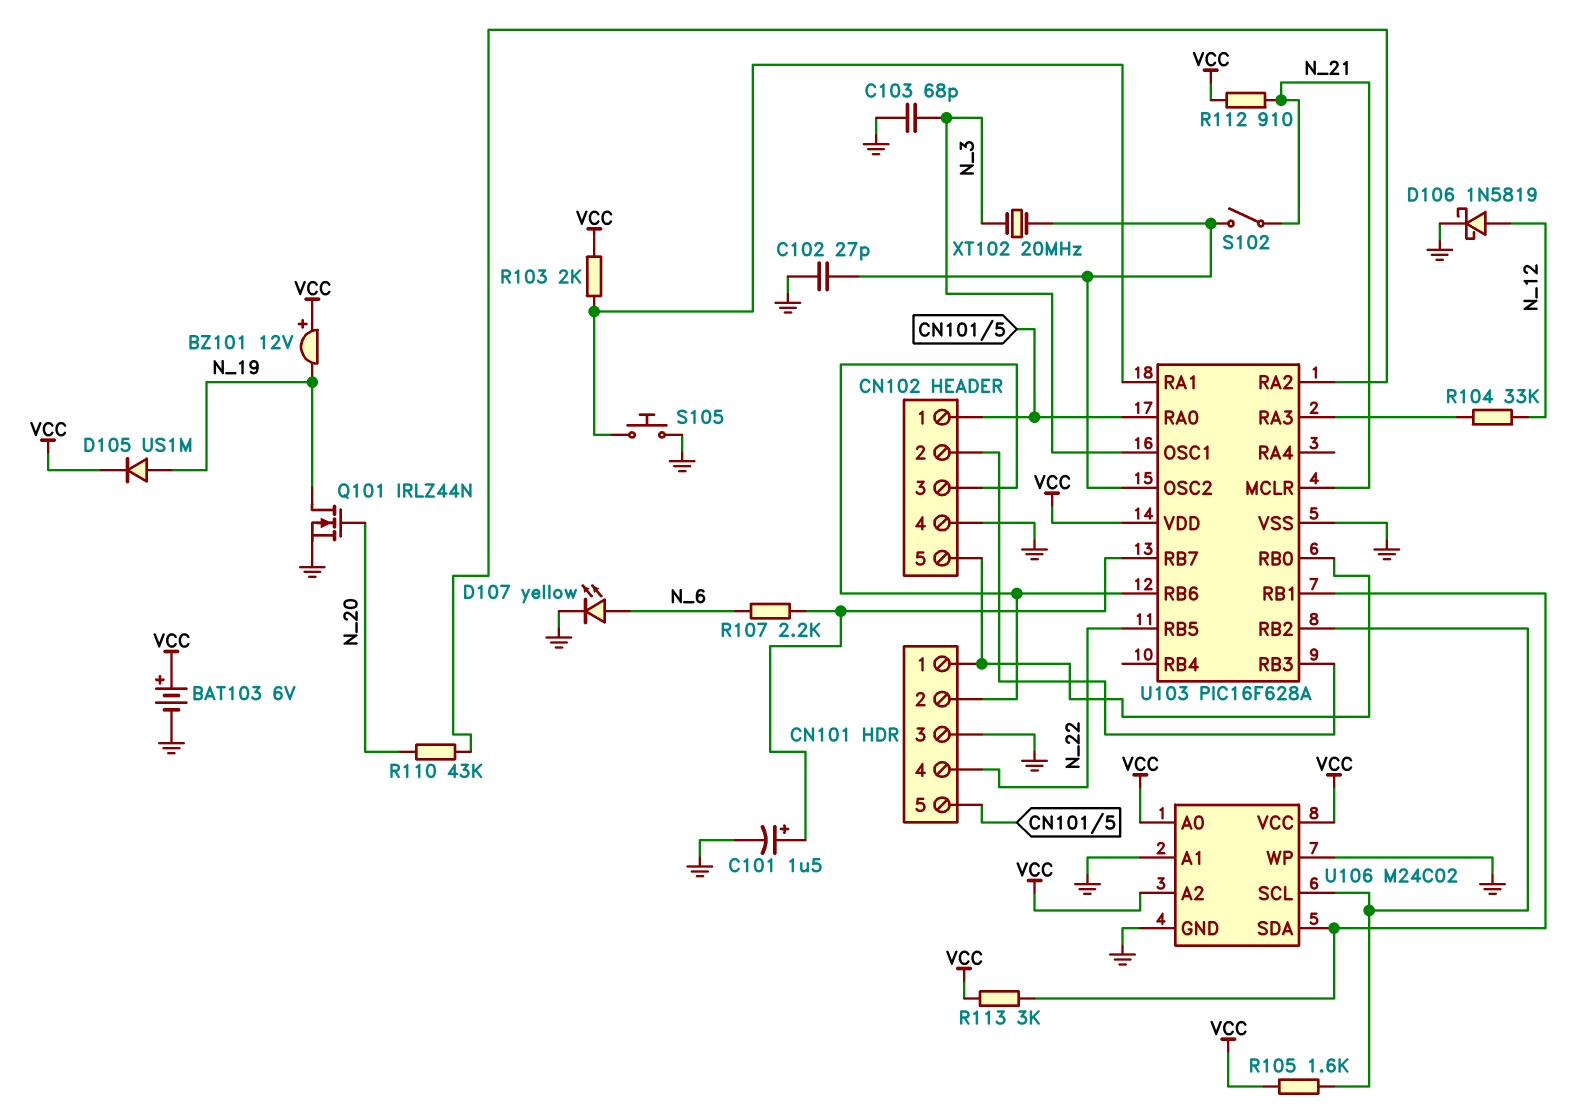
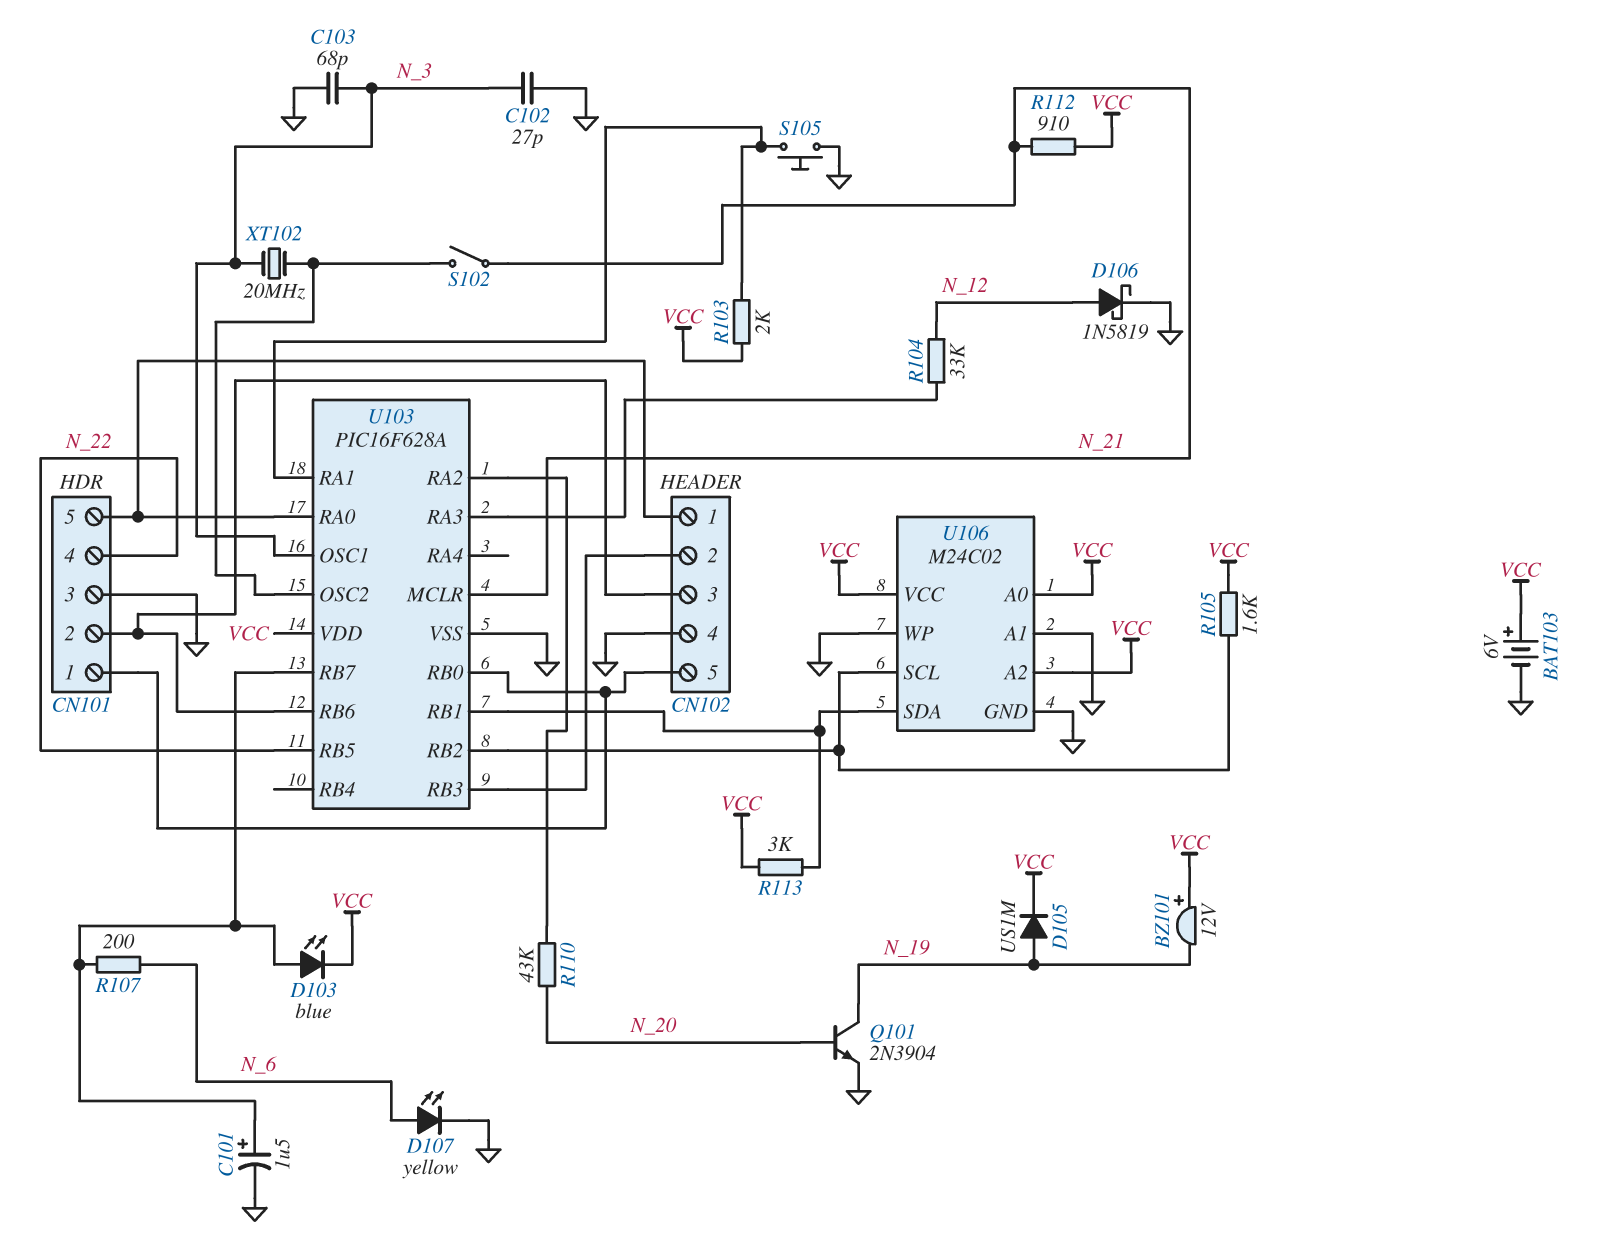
C102: 27pF (GND, U103/OSC2) -> 27pF (GND, N_3)
D103: none -> LED blue (A U103/RB7, K VCC)
Q101: NMOS IRLZ44N (G N_20, D N_19, S GND) -> NPN 2N3904 (B N_20, C N_19, E GND)
R107: 2.2k (N_6, U103/RB7) -> 200 (N_6, U103/RB7)

